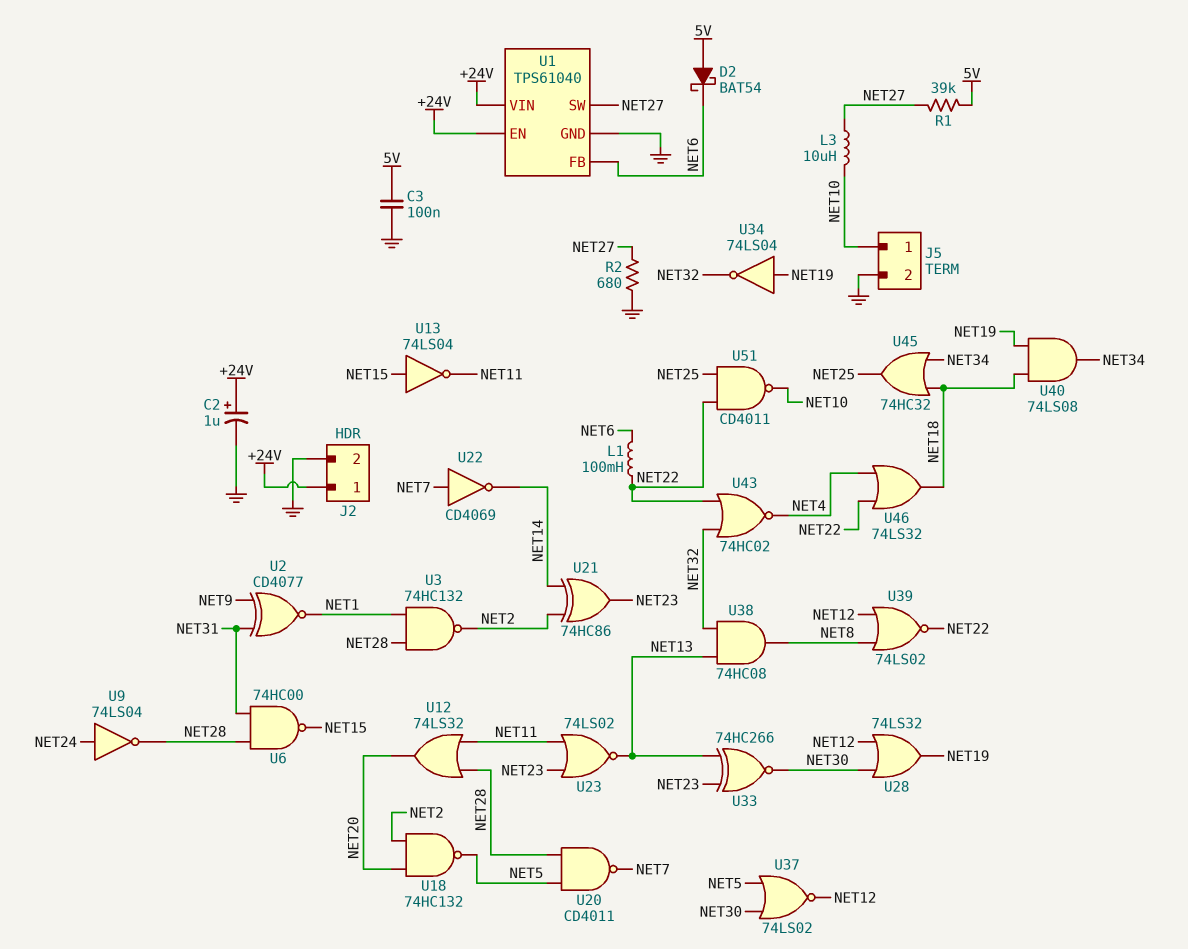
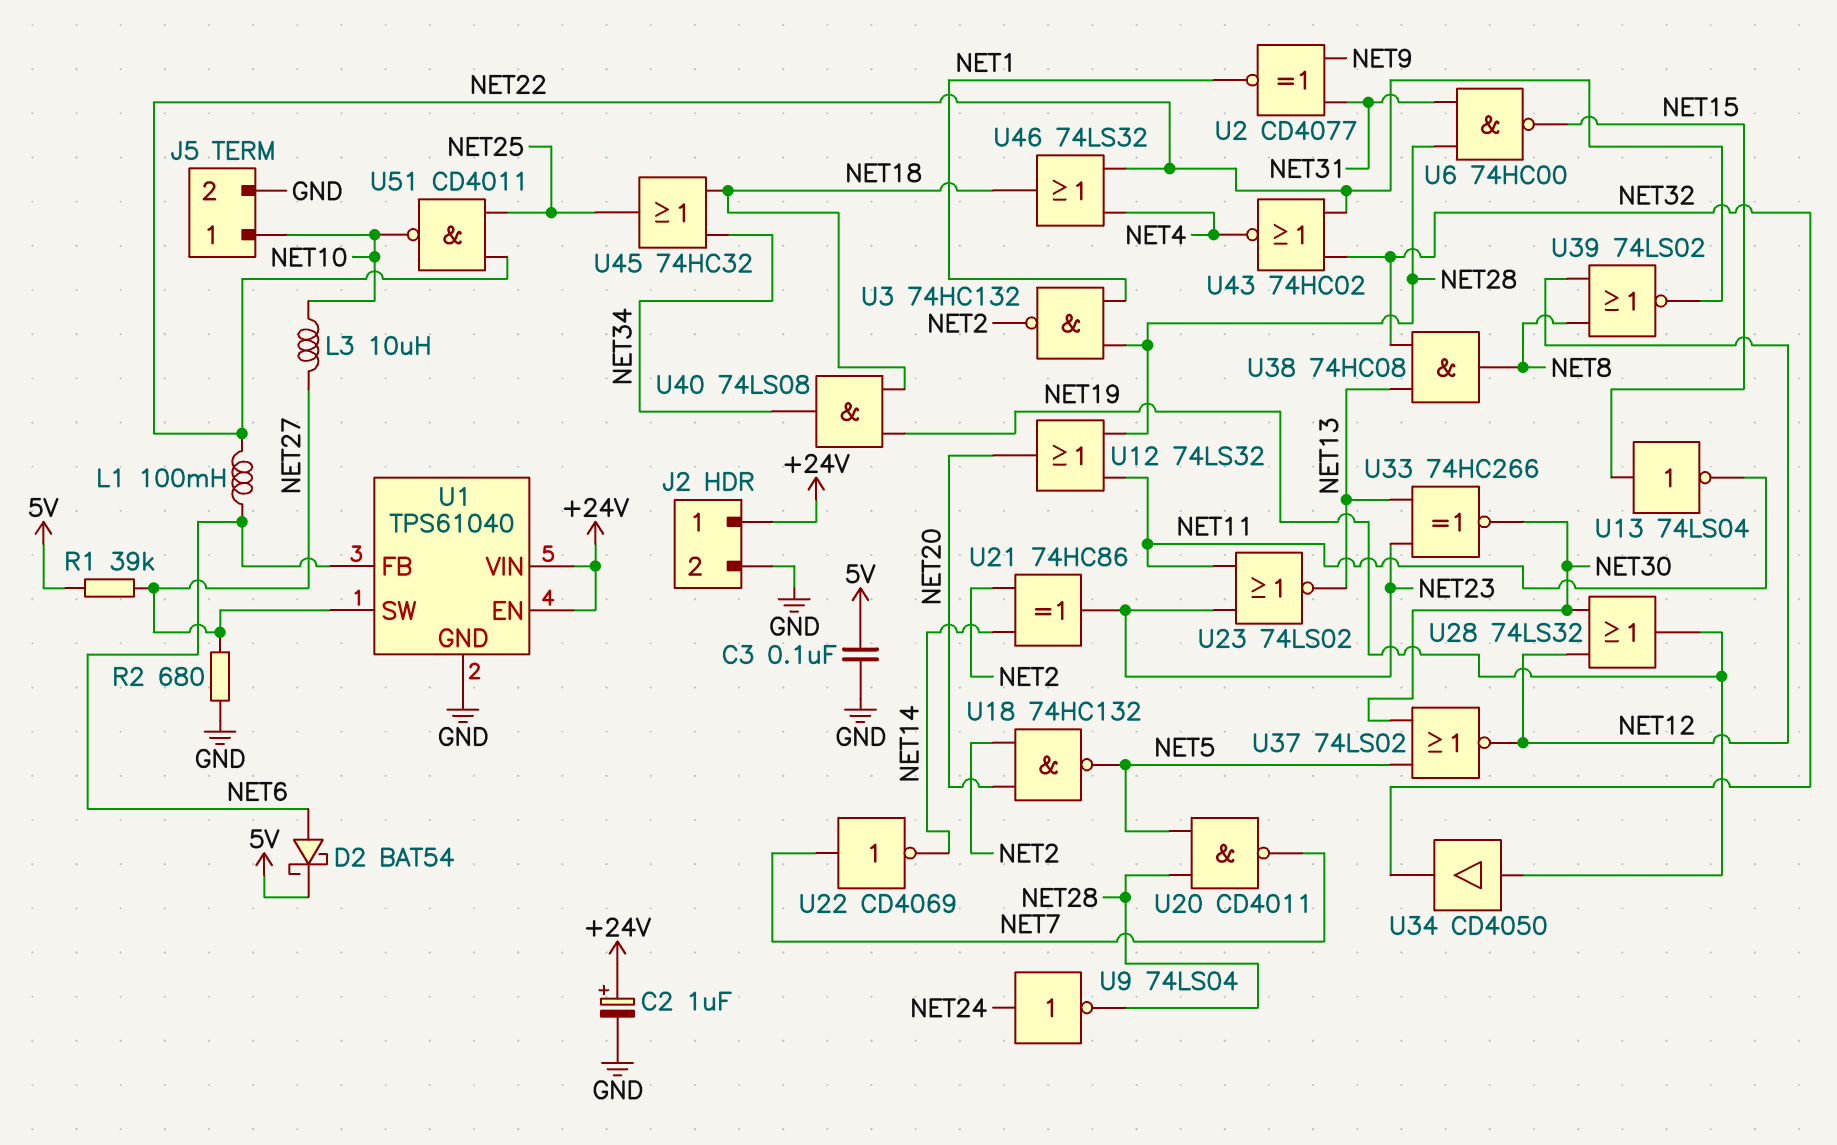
D2: schottky BAT54 (A 5V, K NET6) -> schottky BAT54 (A NET6, K 5V)
U34: NOT 74LS04 (in NET19, out NET32) -> buffer CD4050 (in NET19, out NET32)

